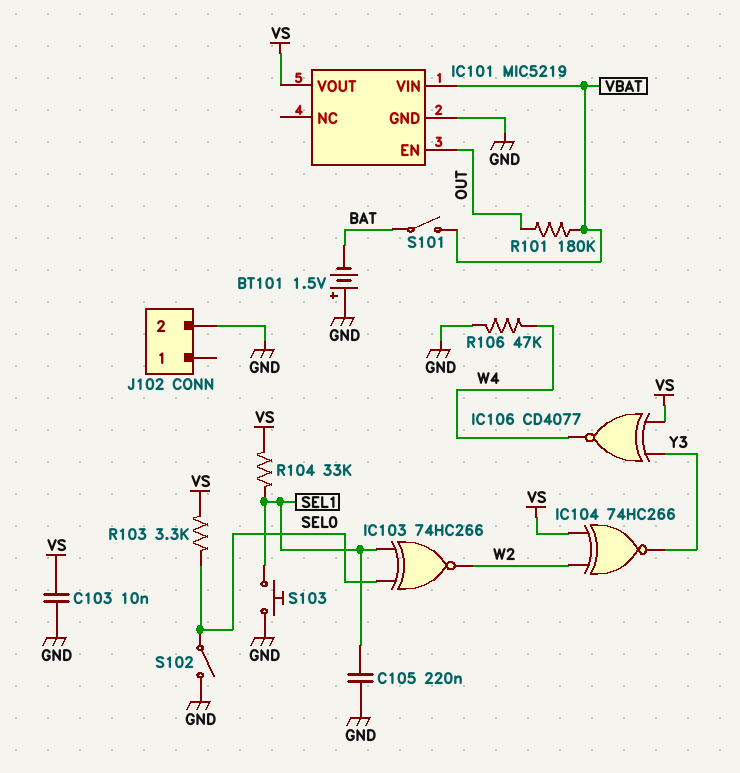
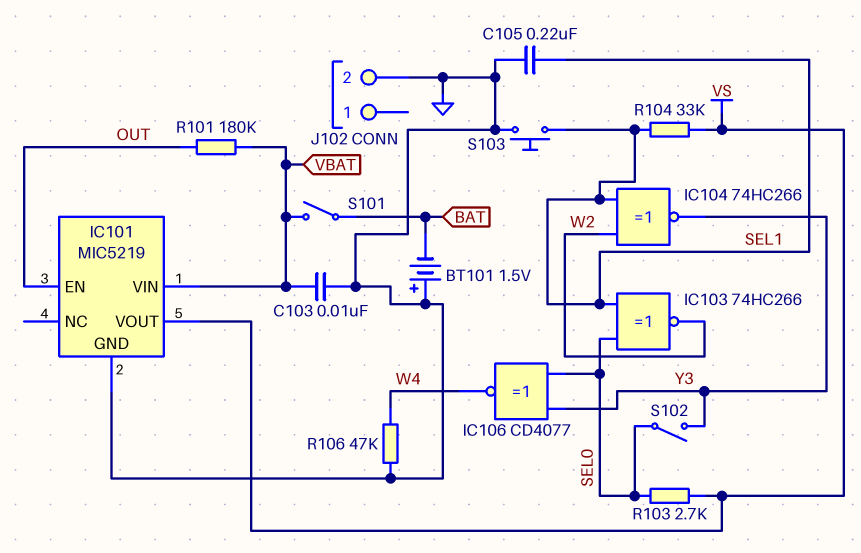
C103: 10nF (GND, VS) -> 10nF (GND, VBAT)
IC104: XNOR 74HC266 (in VS, in W2, out Y3) -> XNOR 74HC266 (in SEL1, in W2, out Y3)
IC106: XNOR CD4077 (in VS, in Y3, out W4) -> XNOR CD4077 (in SEL0, in Y3, out W4)
R103: 3.3k (SEL0, VS) -> 2.7k (SEL0, VS)
S102: switch (GND, SEL0) -> switch (SEL0, Y3)

